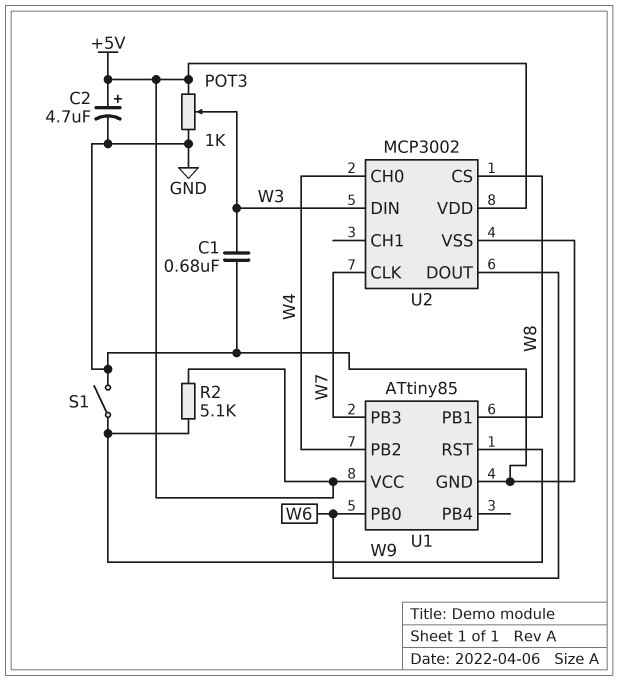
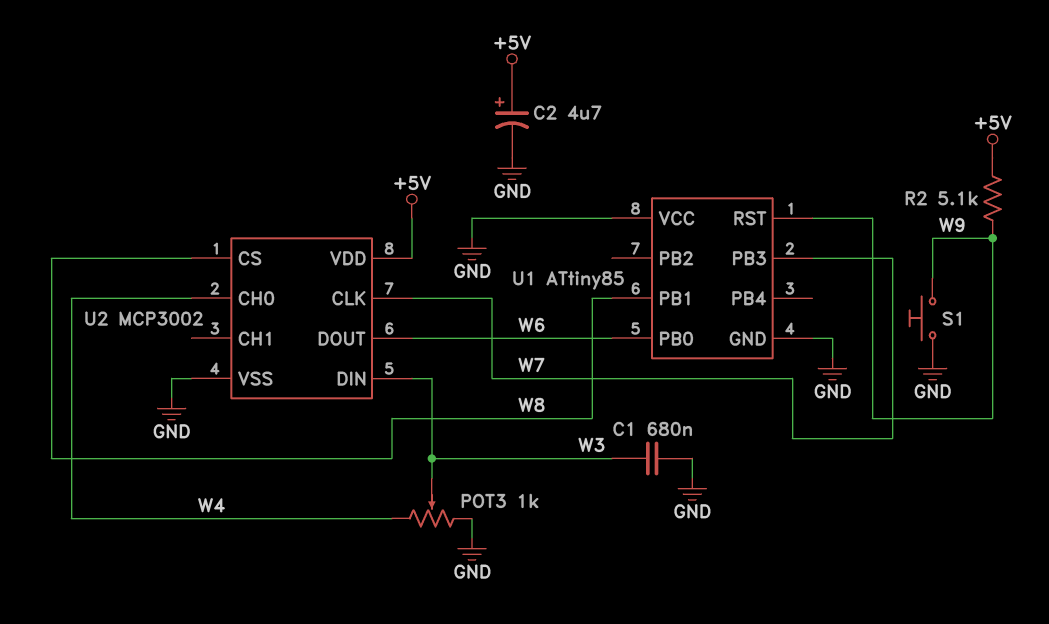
POT3: 1k (+5V, GND, wiper W3) -> 1k (GND, W4, wiper W3)
S1: switch (GND, W9) -> button (GND, W9)
U1 pin PB2: W4 -> none
U1 pin VCC: +5V -> GND

